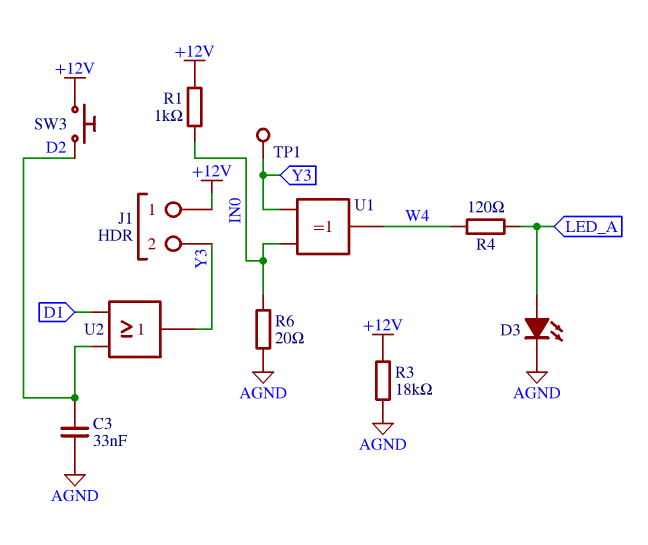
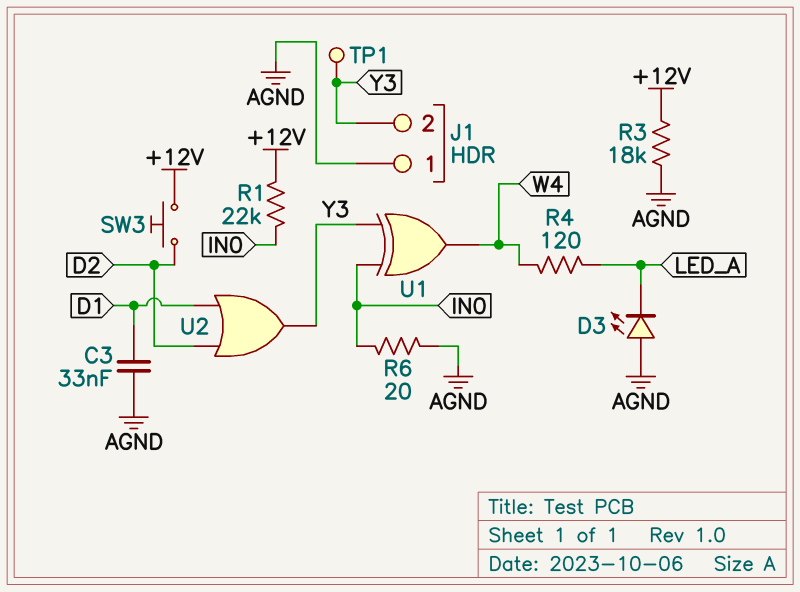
C3: 33nF (AGND, D2) -> 33nF (AGND, D1)
D3: LED (A LED_A, K AGND) -> LED (A AGND, K LED_A)
J1 pin 1: +12V -> AGND
R1: 1k (+12V, IN0) -> 22k (+12V, IN0)

